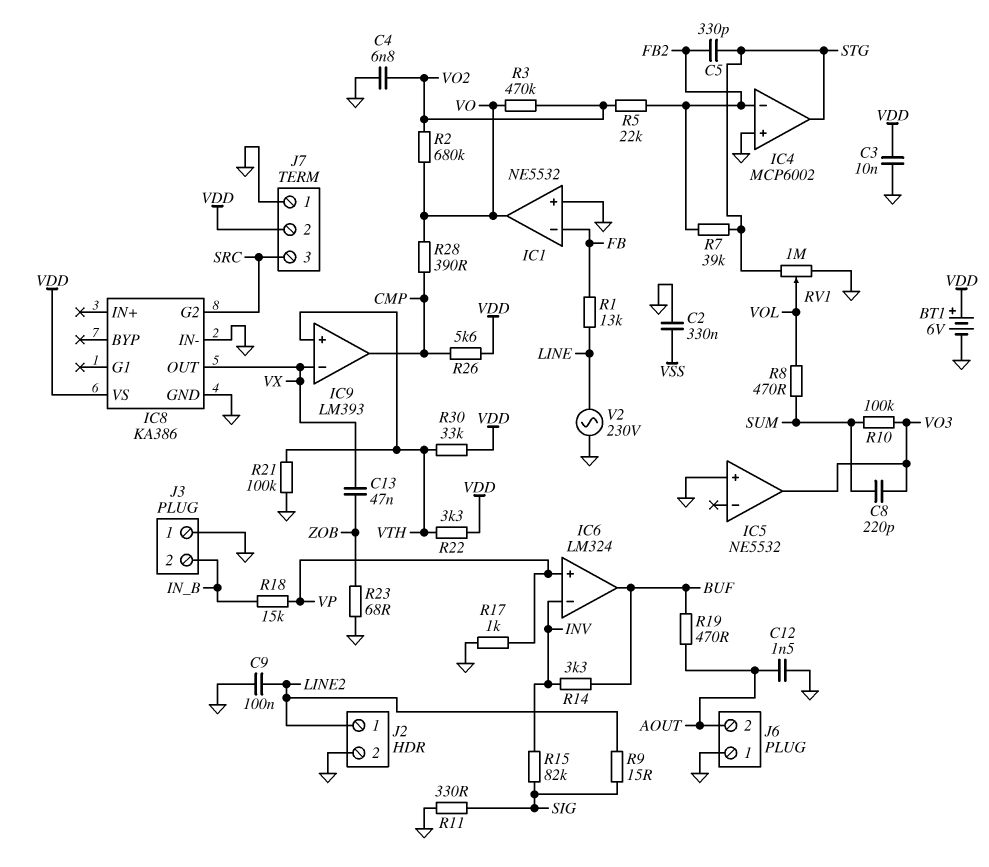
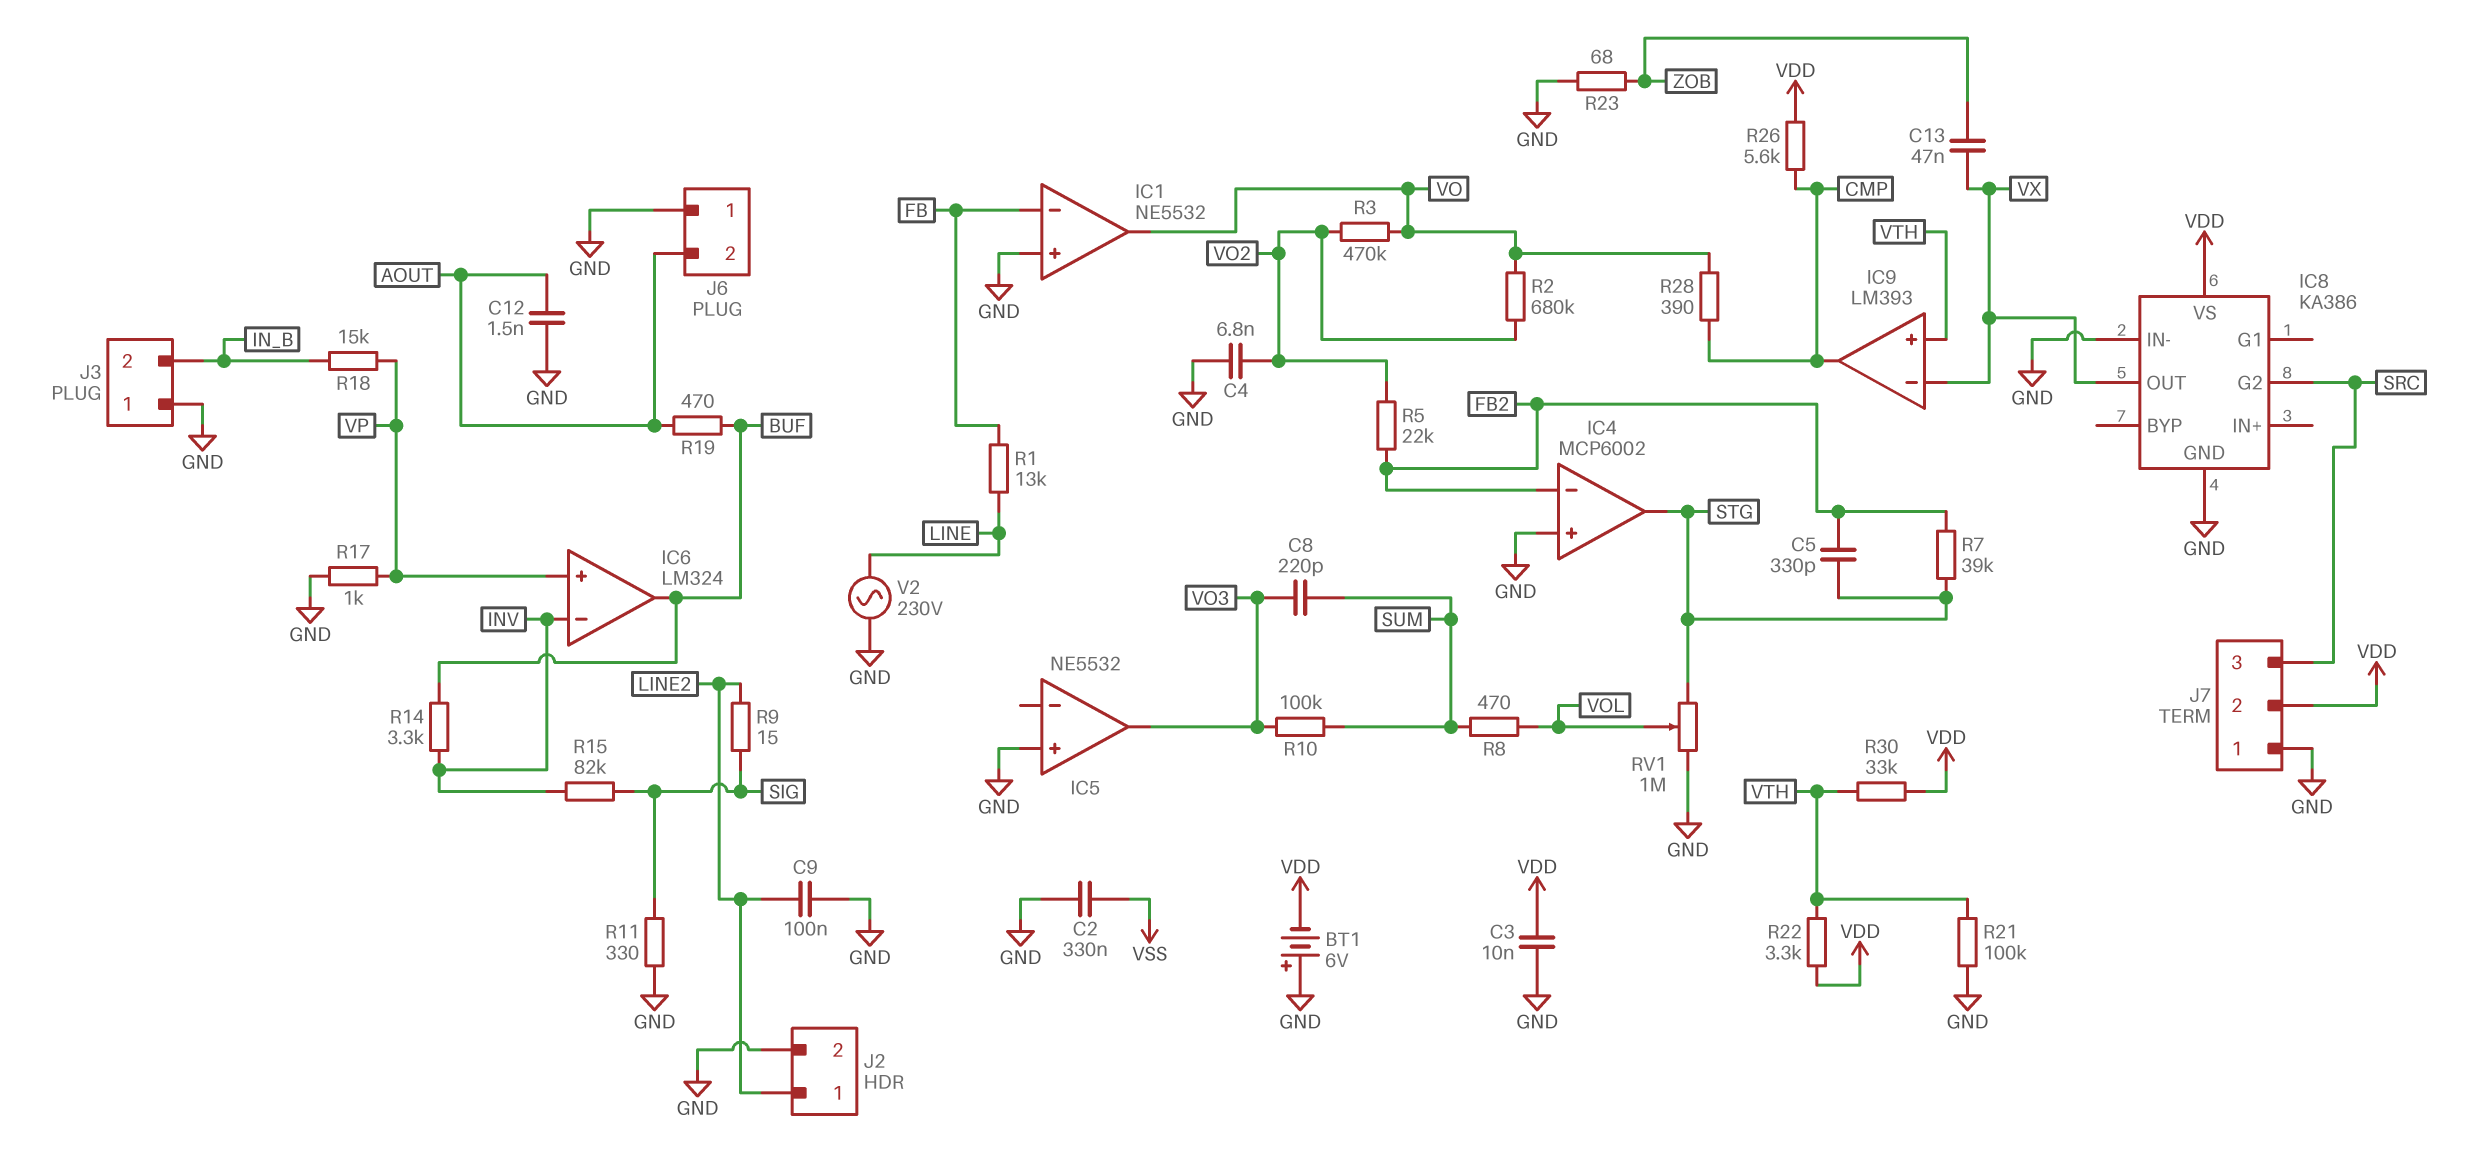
BT1: 6V (plus VDD, minus GND) -> 6V (plus GND, minus VDD)

